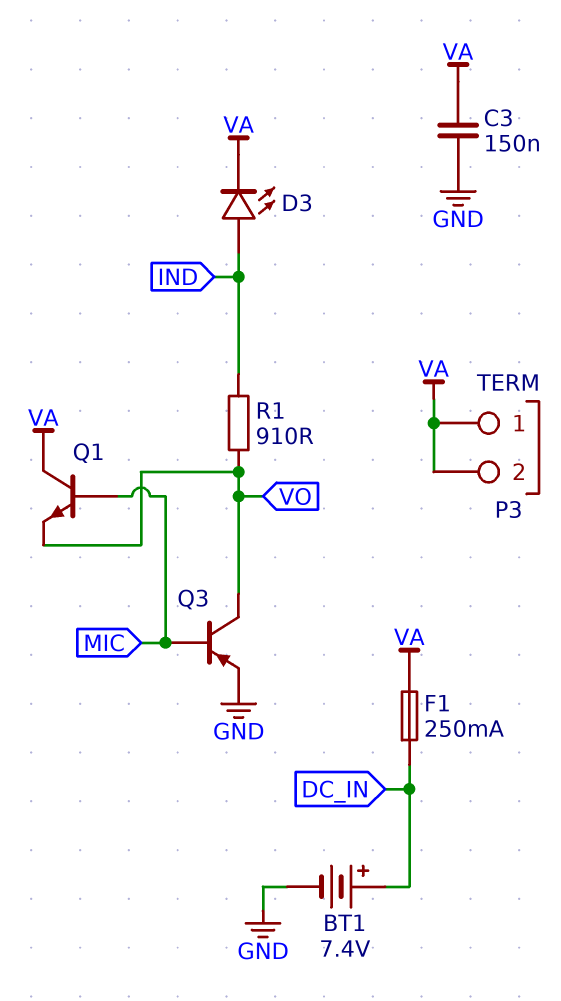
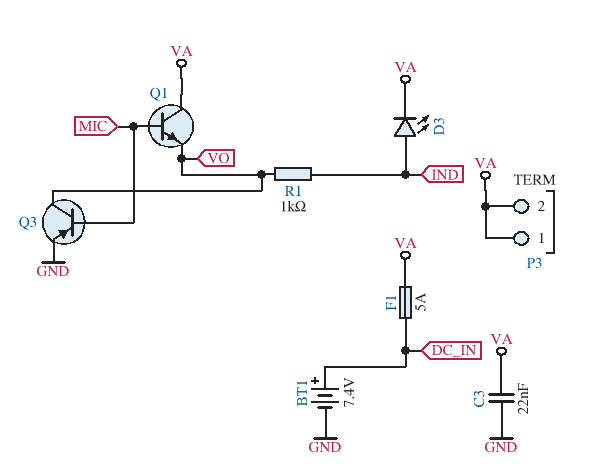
C3: 150nF (GND, VA) -> 22nF (GND, VA)
F1: 250mA (DC_IN, VA) -> 5A (DC_IN, VA)
R1: 910 (IND, VO) -> 1k (IND, VO)

